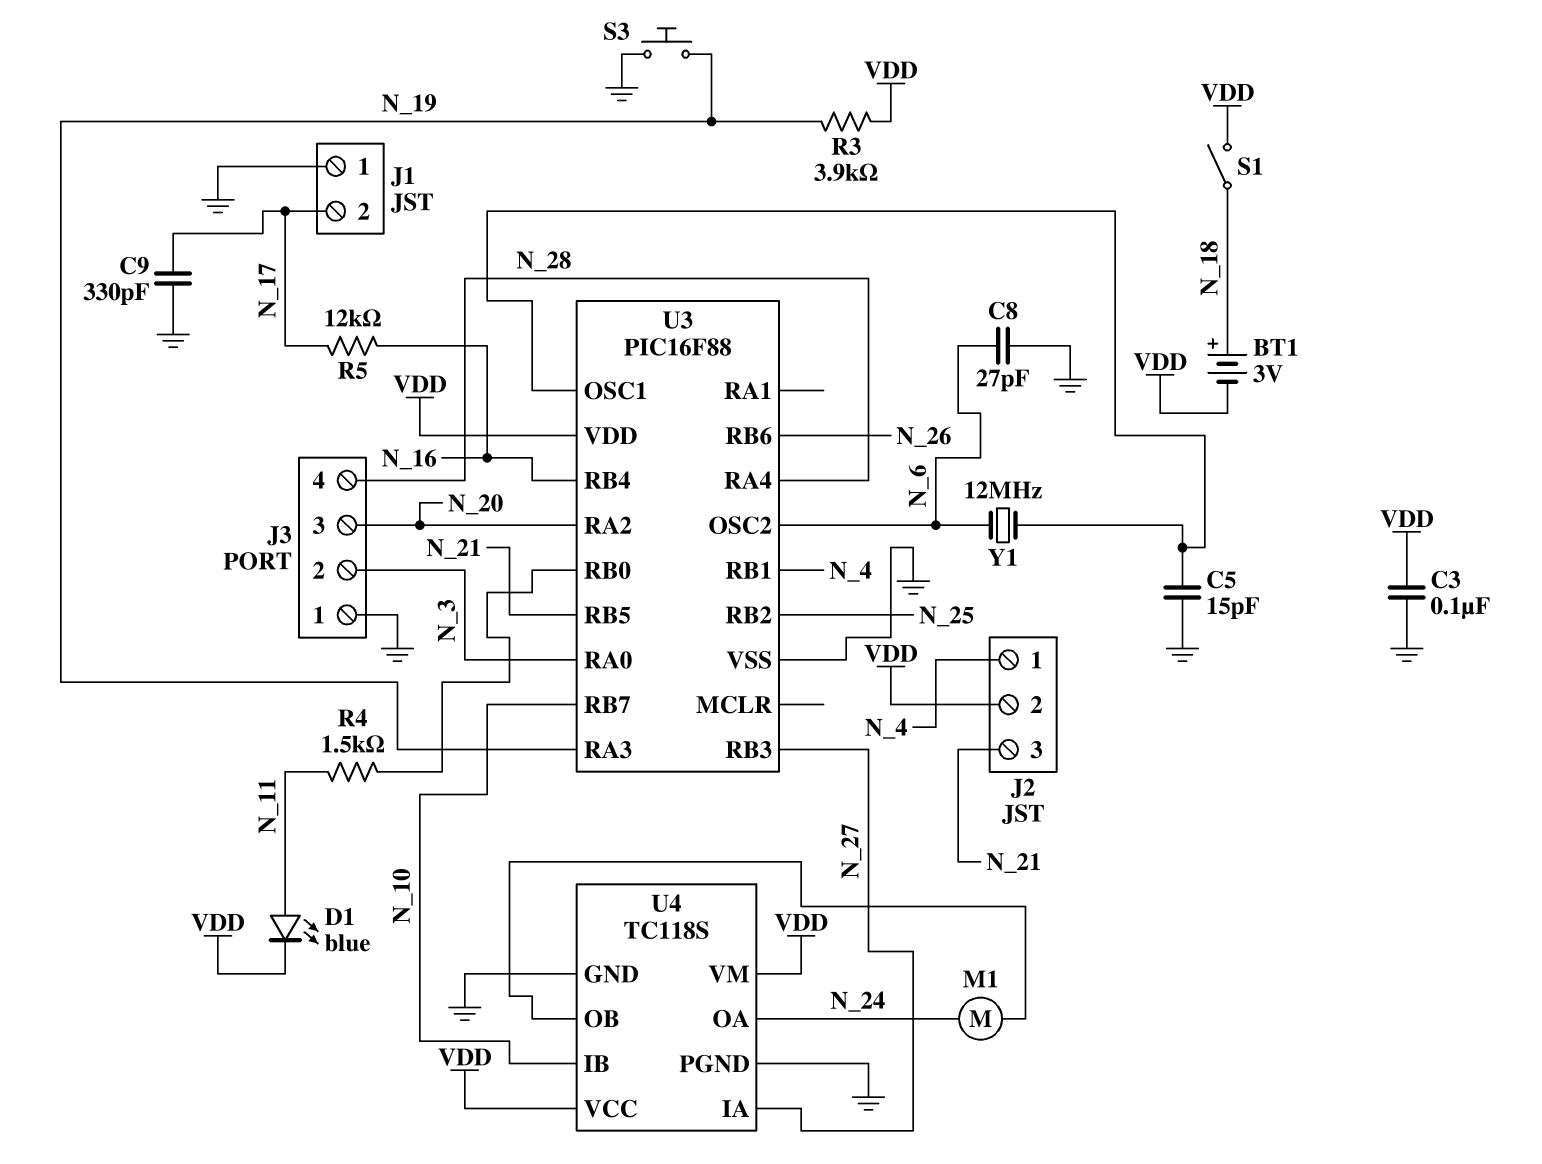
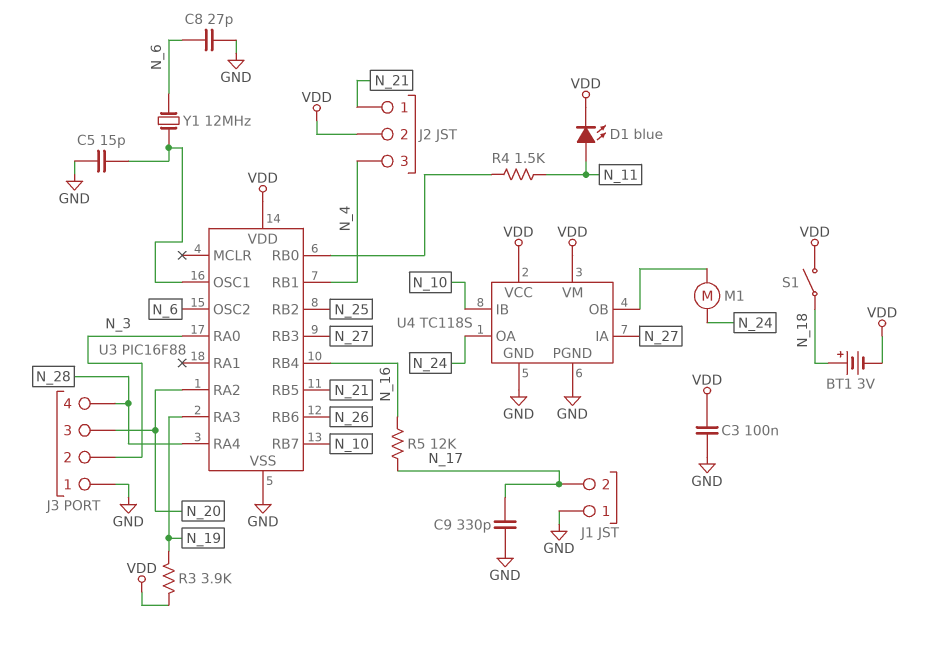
J2 pin 1: N_4 -> N_21
J2 pin 3: N_21 -> N_4
S3: button (GND, N_19) -> none

